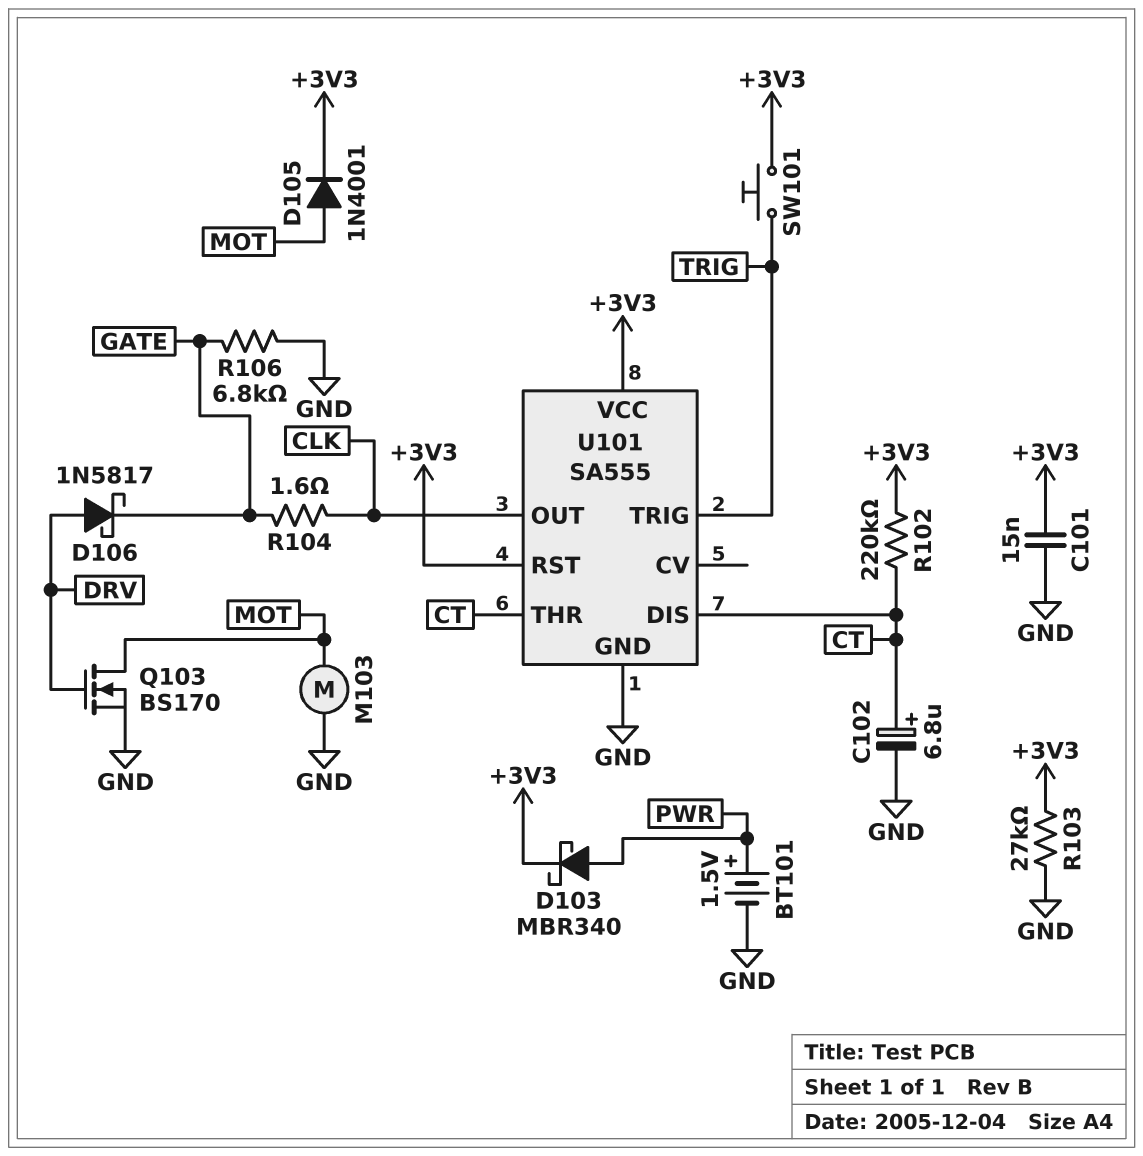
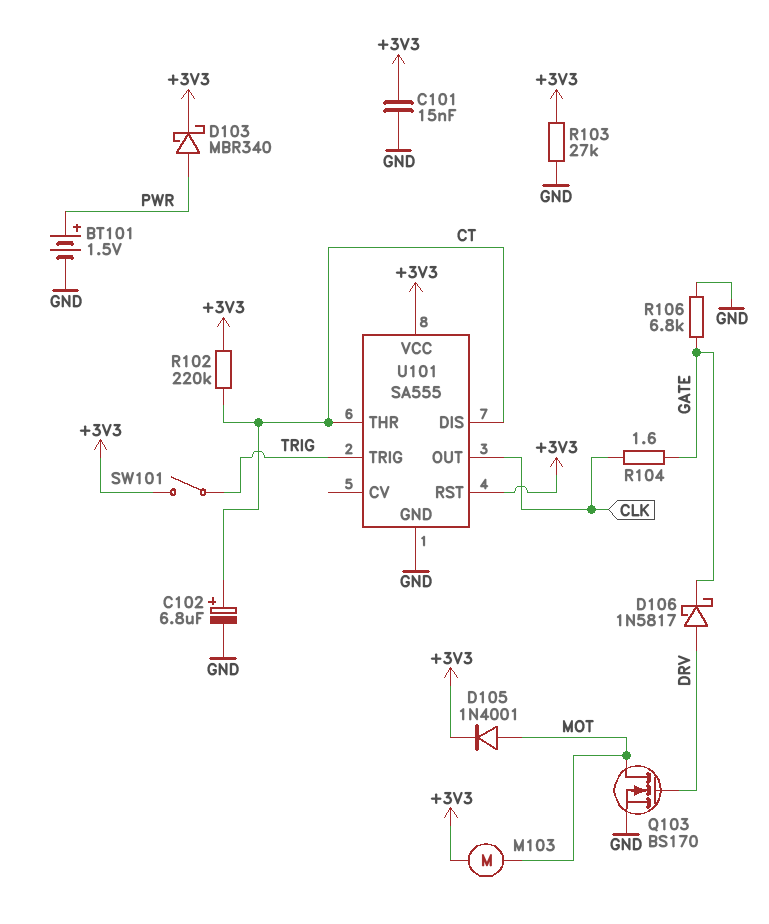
M103: motor (GND, MOT) -> motor (+3V3, MOT)
SW101: button (+3V3, TRIG) -> switch (+3V3, TRIG)

